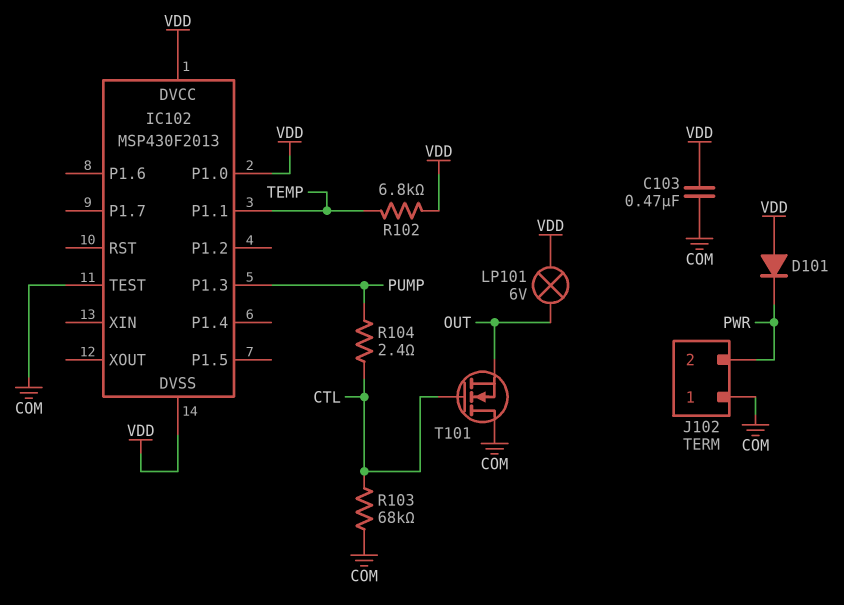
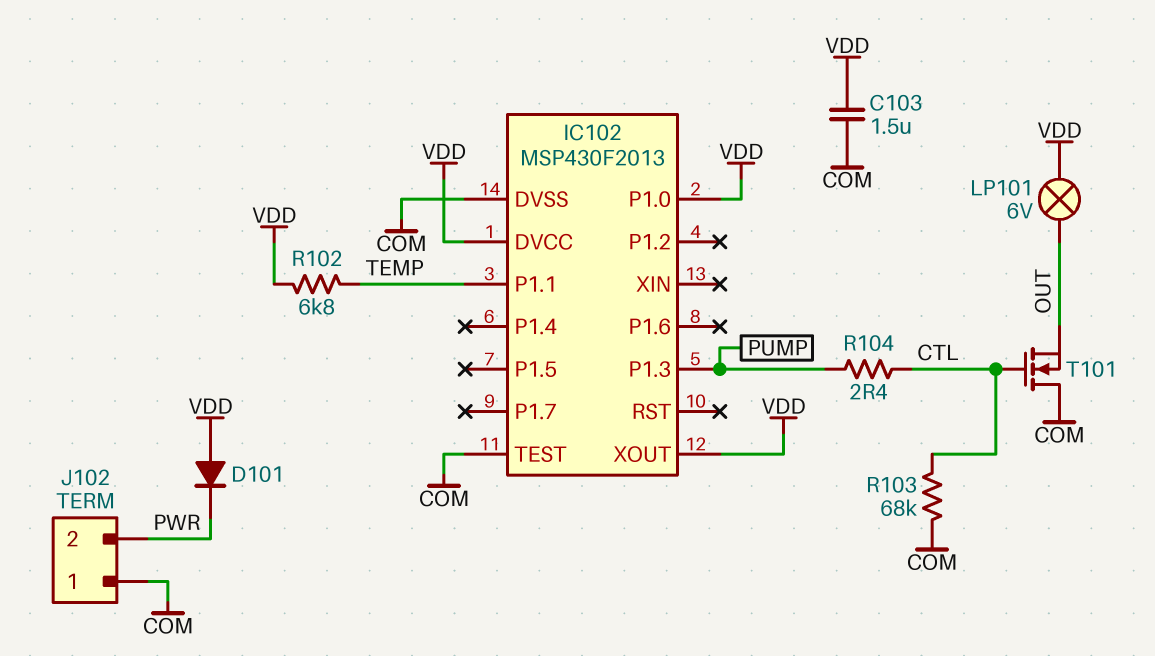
C103: 470nF (COM, VDD) -> 1.5uF (COM, VDD)
IC102 pin DVSS: VDD -> COM
IC102 pin XOUT: none -> VDD

